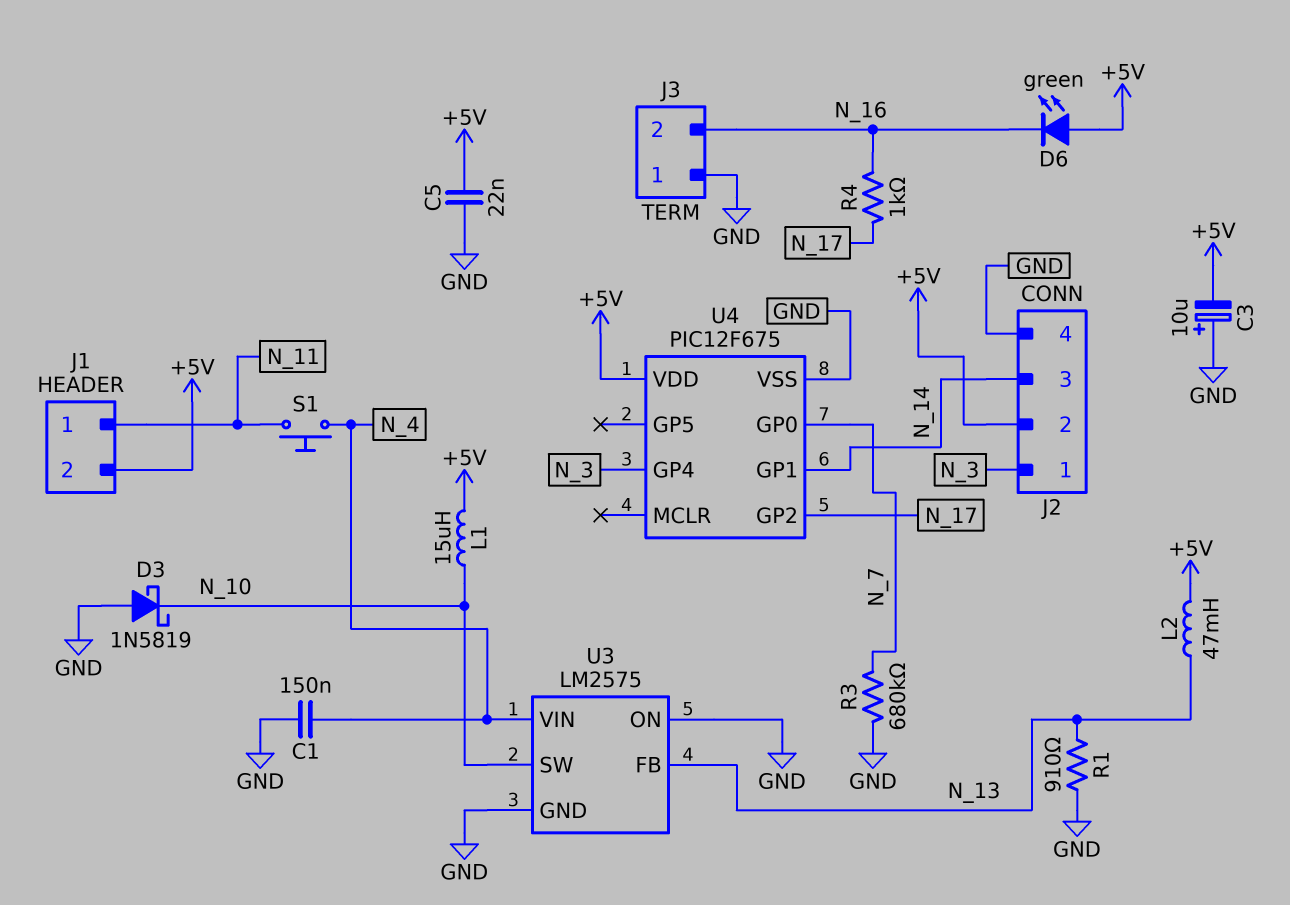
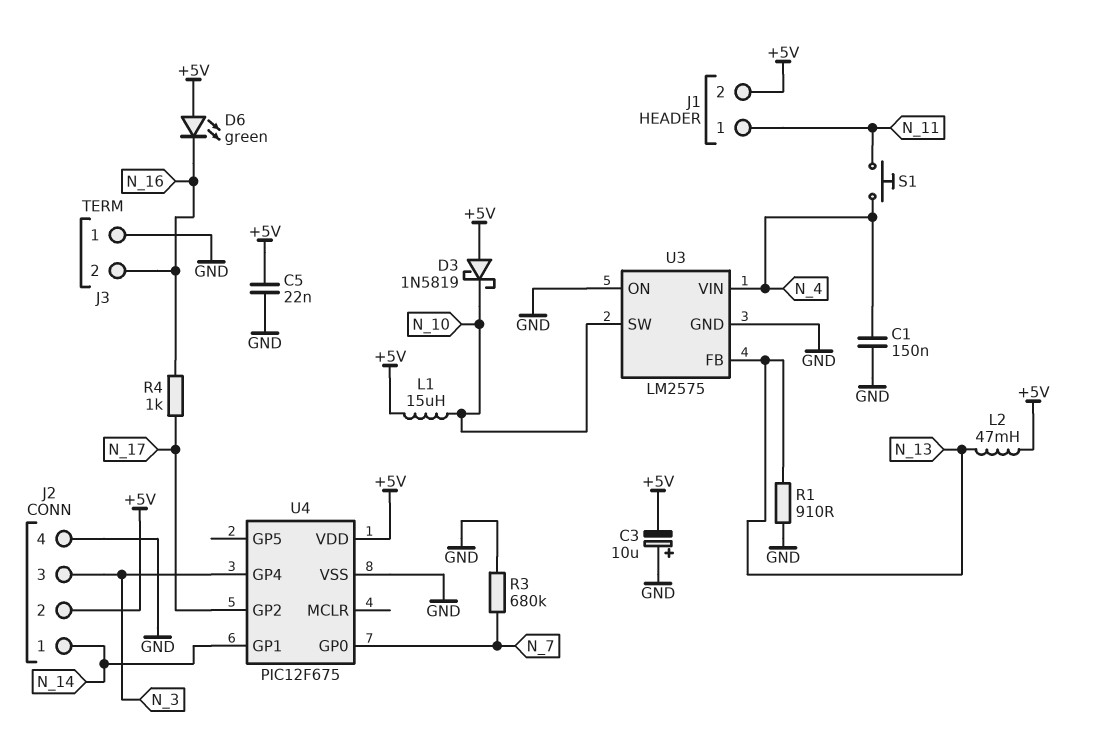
D3: schottky 1N5819 (A GND, K N_10) -> schottky 1N5819 (A +5V, K N_10)
J2 pin 1: N_3 -> N_14
J2 pin 3: N_14 -> N_3

